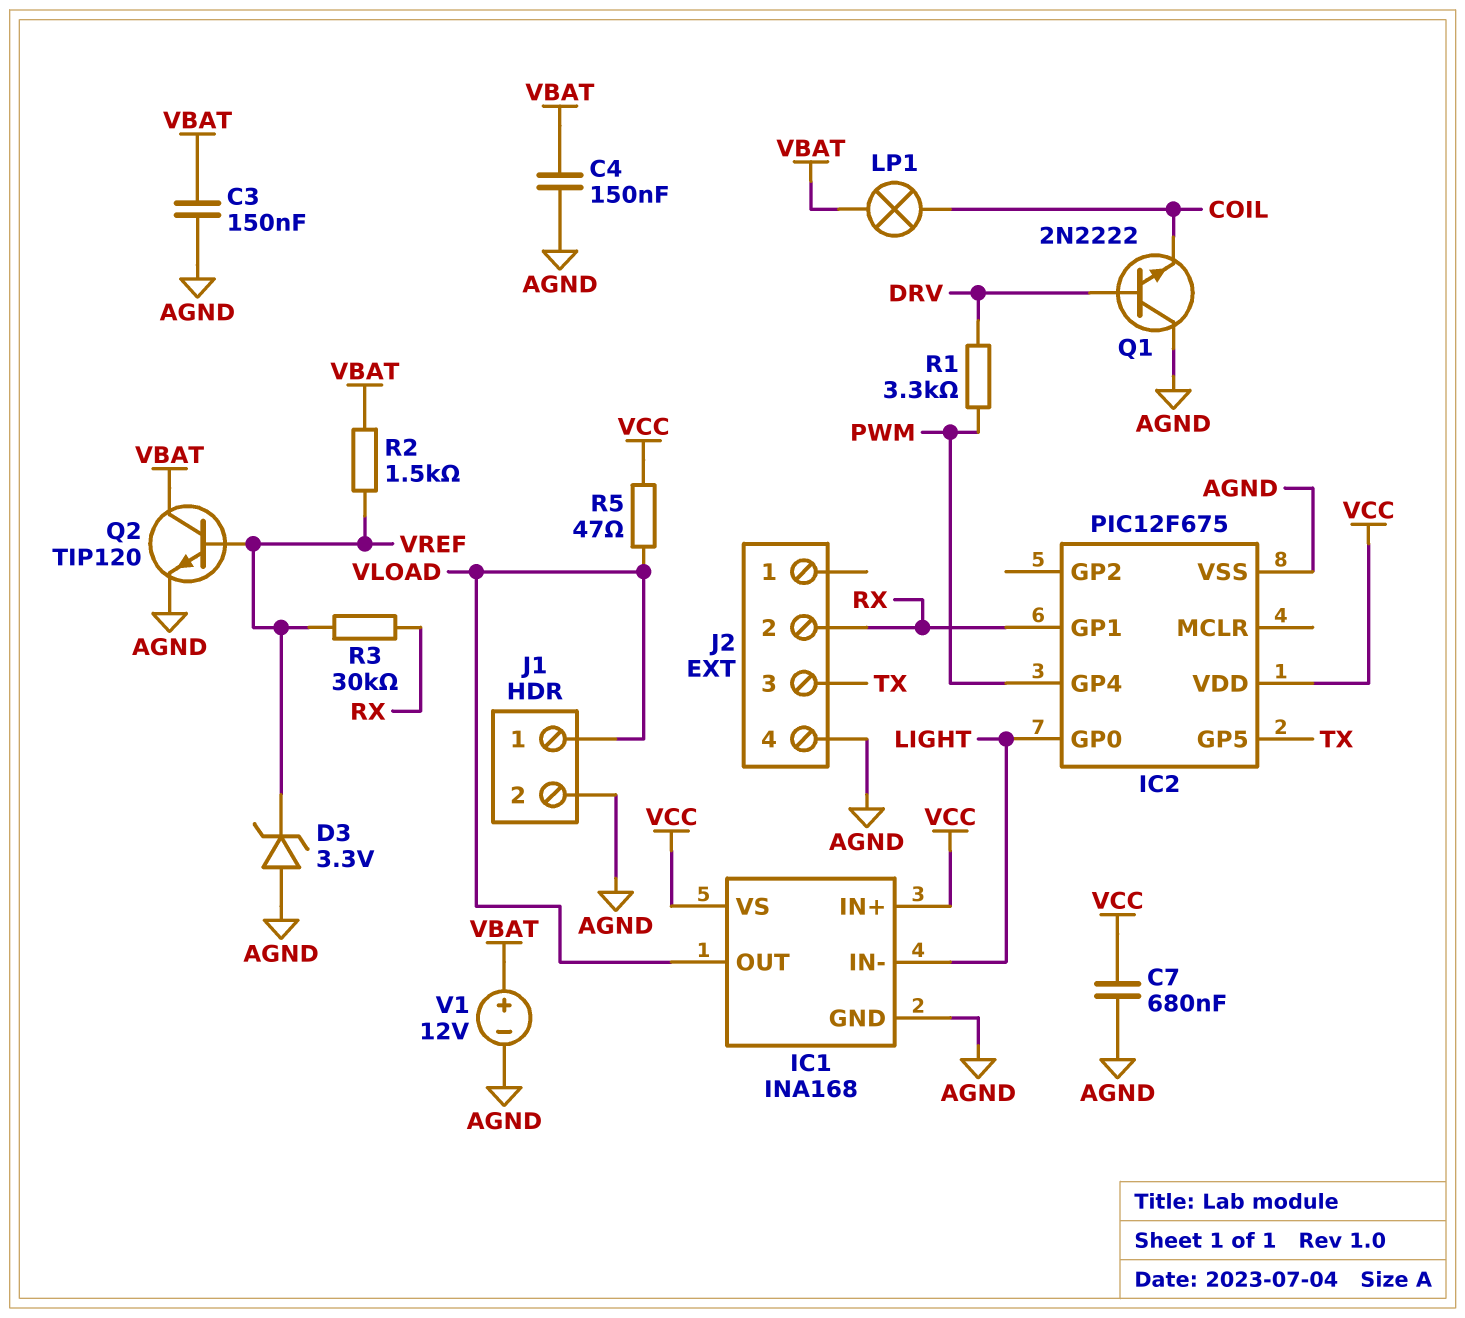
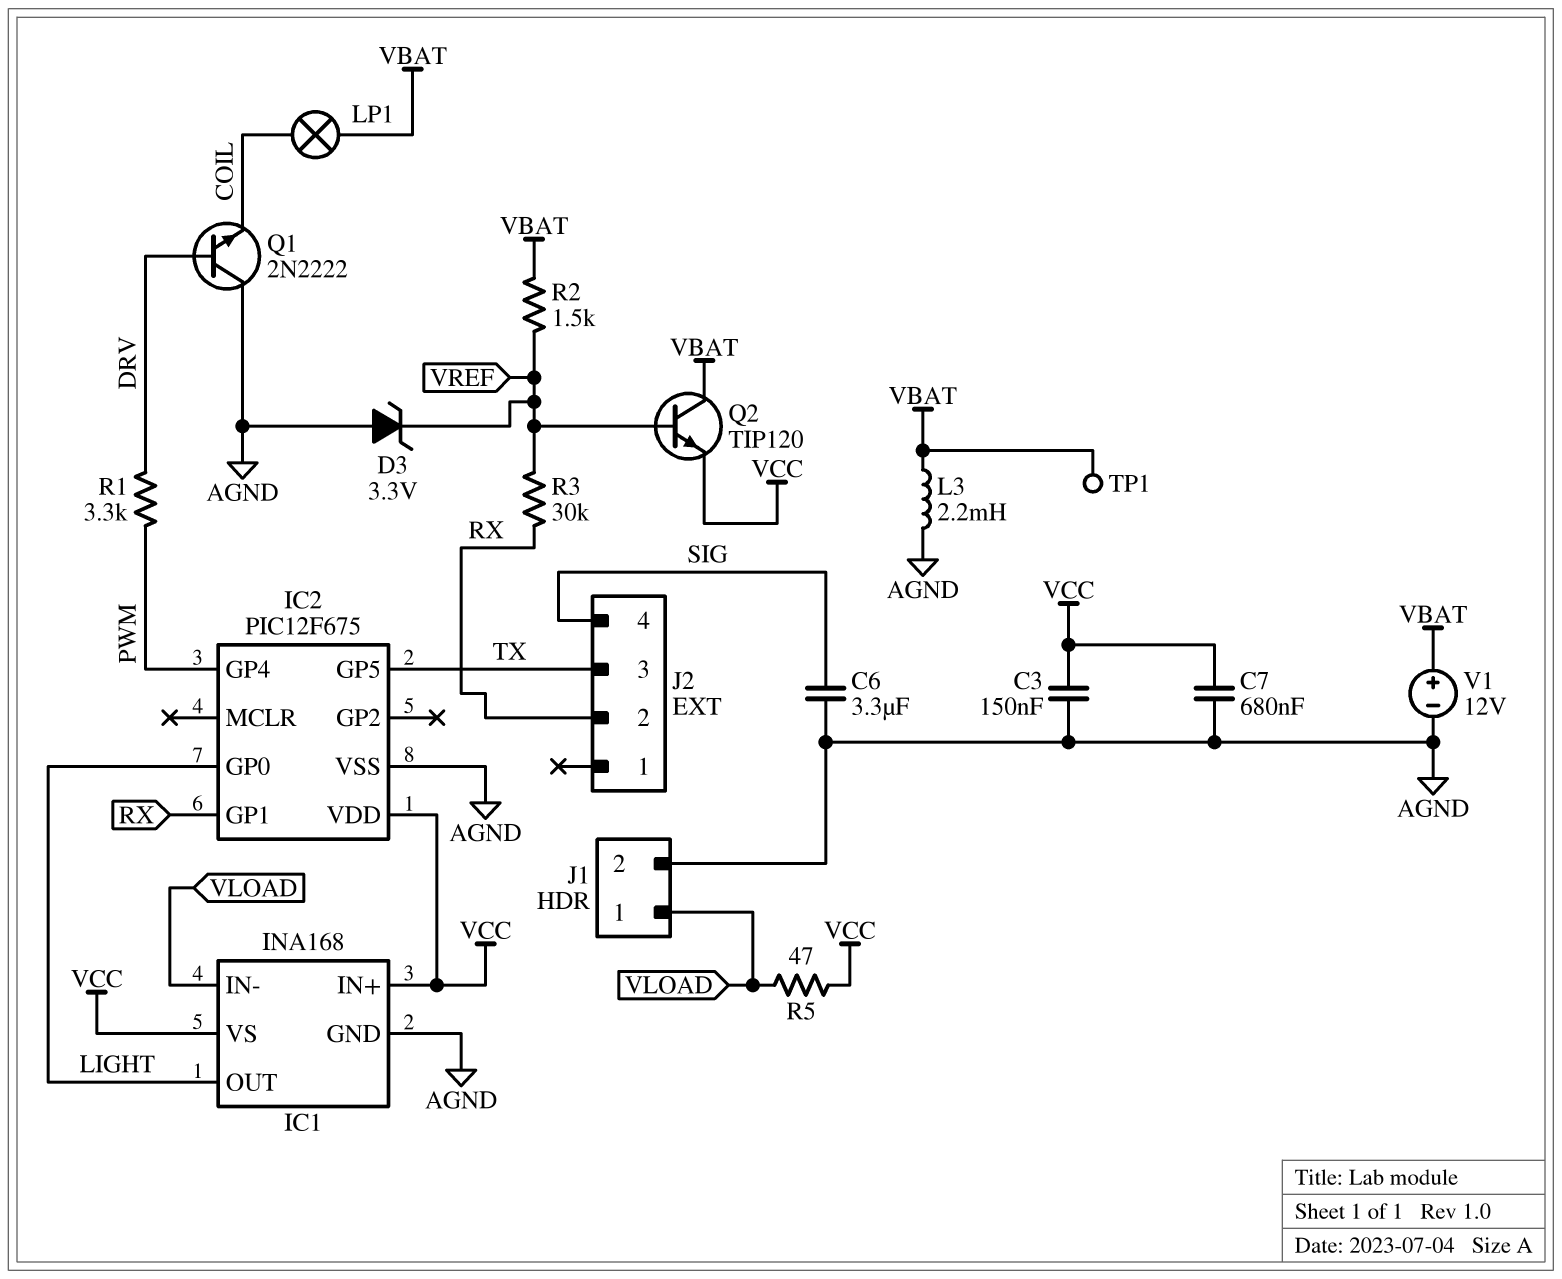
C3: 150nF (AGND, VBAT) -> 150nF (AGND, VCC)
C4: 150nF (AGND, VBAT) -> none
C6: none -> 3.3uF (AGND, SIG)
IC1 pin IN-: LIGHT -> VLOAD
IC1 pin OUT: VLOAD -> LIGHT
J2 pin 4: AGND -> SIG
L3: none -> 2.2mH (AGND, VBAT)
Q2: NPN TIP120 (B VREF, C VBAT, E AGND) -> NPN TIP120 (B VREF, C VBAT, E VCC)
TP1: none -> test point (VBAT)

